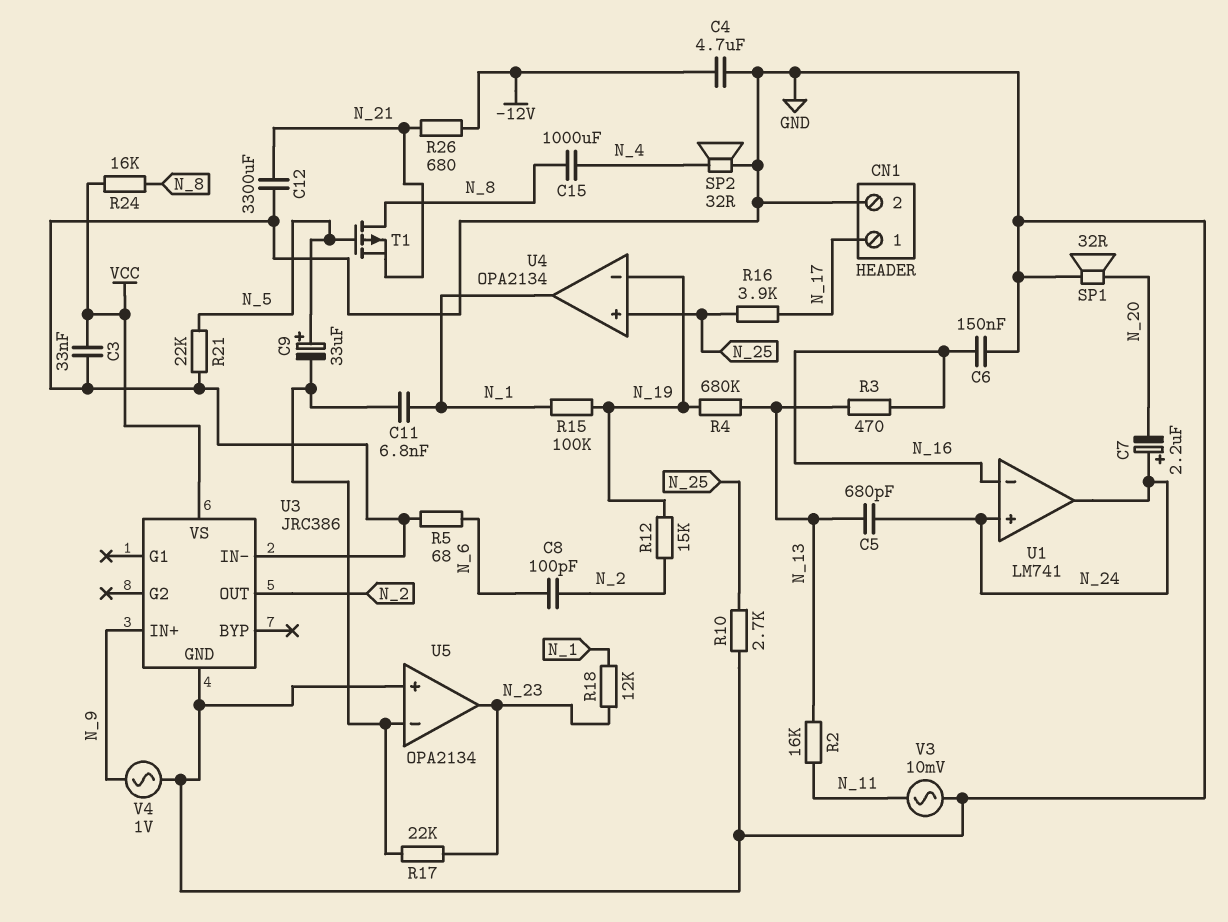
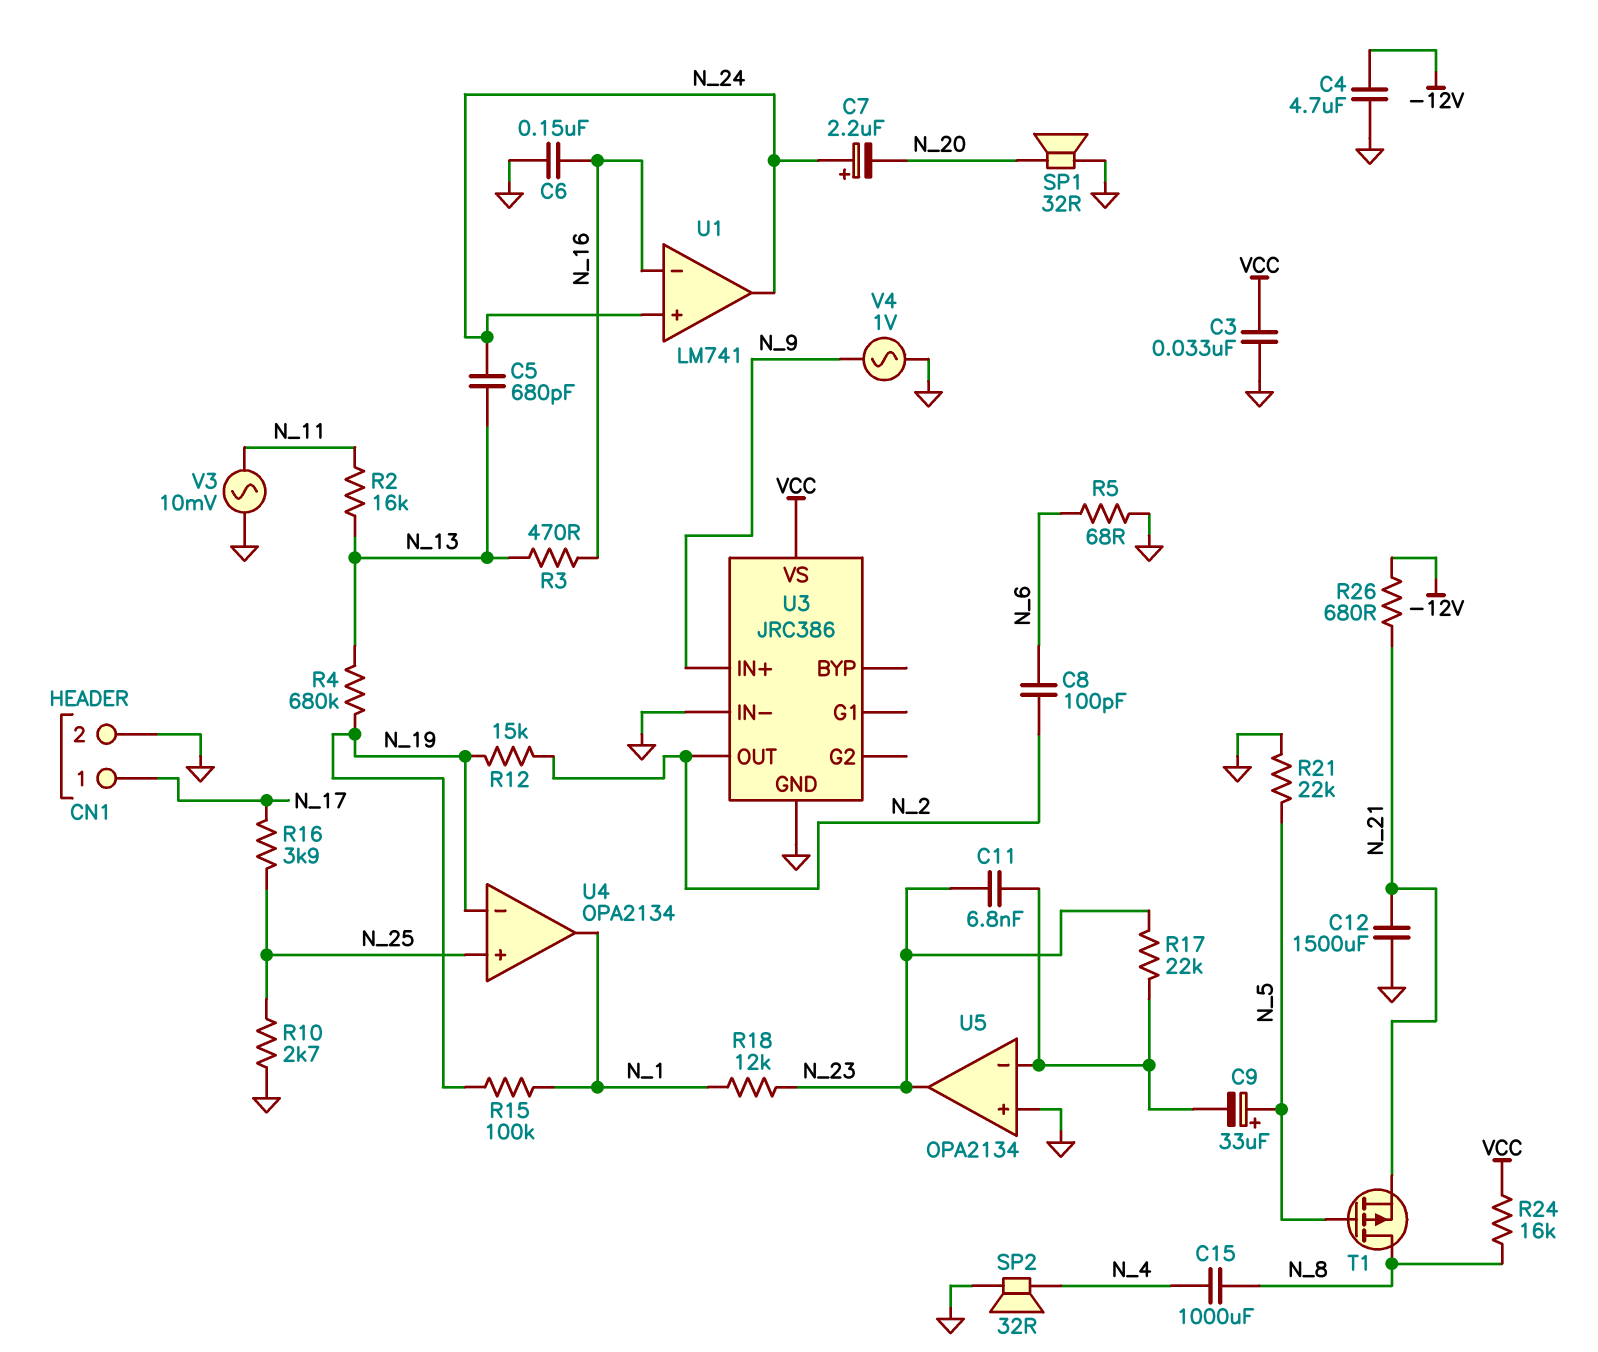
C11: 6.8nF (N_1, U5/in-) -> 6.8nF (N_23, U5/in-)
C12: 3300uF (GND, N_21) -> 1500uF (GND, N_21)

